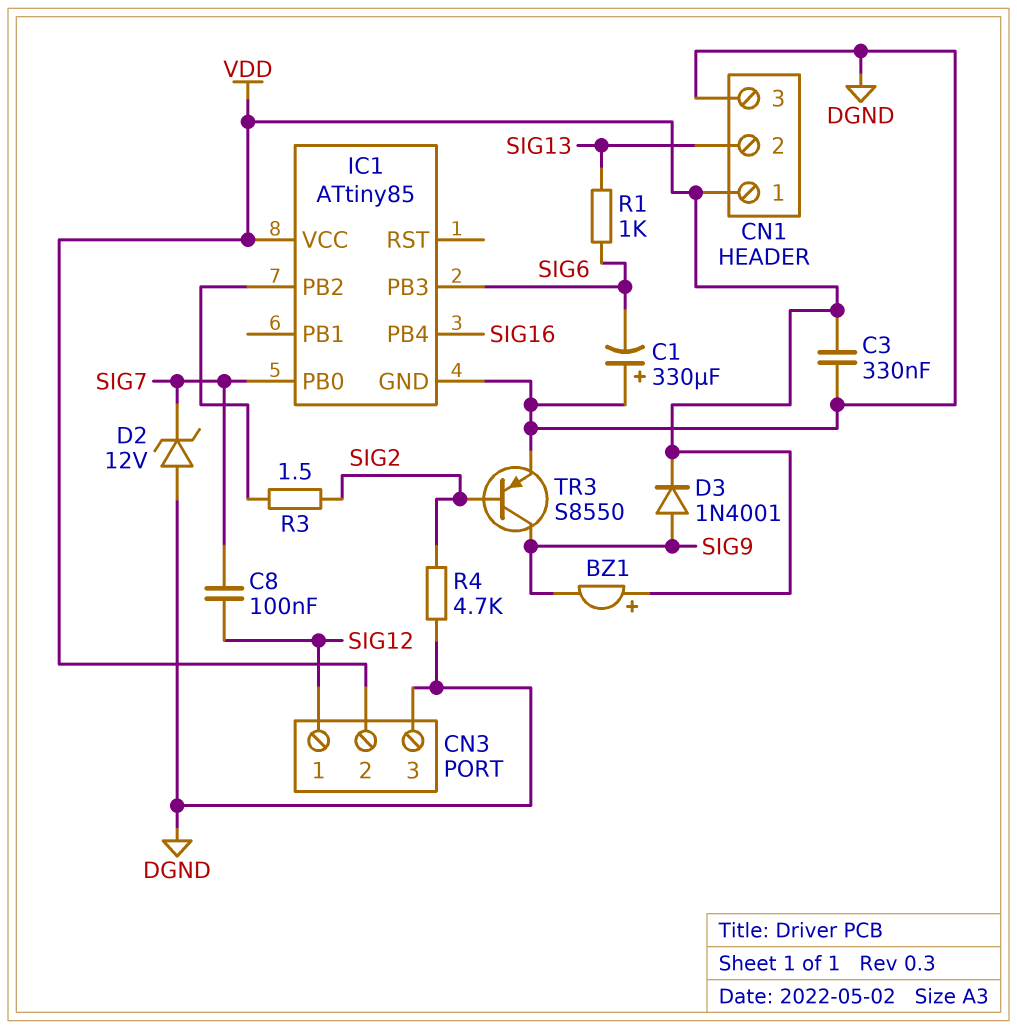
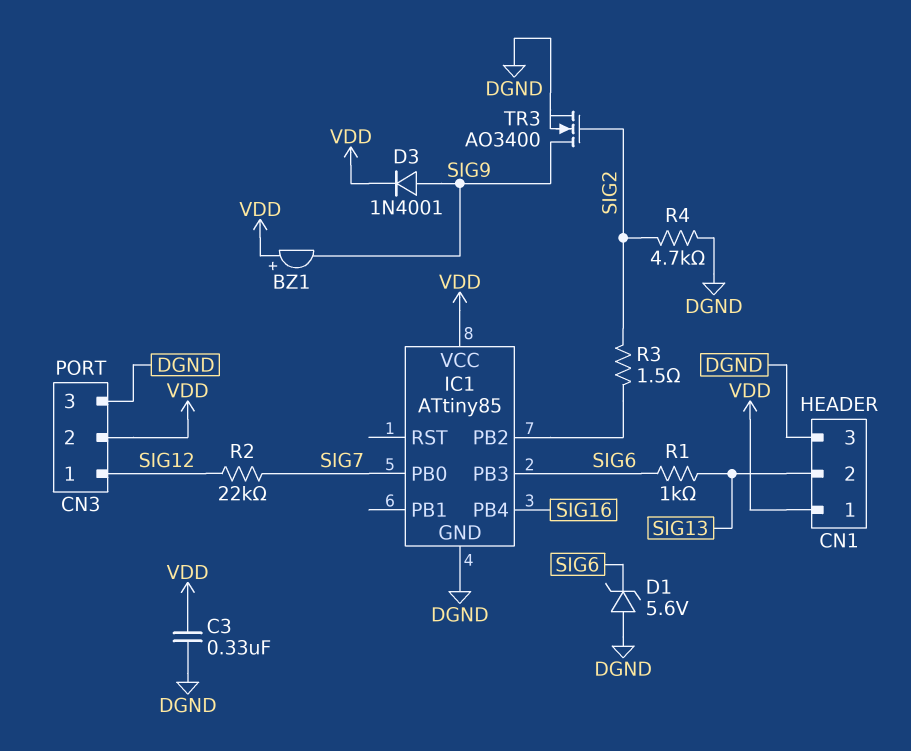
C1: 330uF (plus DGND, minus SIG6) -> none
C8: 100nF (SIG7, SIG12) -> none
D1: none -> zener 5.6V (A DGND, K SIG6)
D2: zener 12V (A DGND, K SIG7) -> none
R2: none -> 22k (SIG7, SIG12)
TR3: PNP S8550 (B SIG2, C SIG9, E DGND) -> NMOS AO3400 (G SIG2, D SIG9, S DGND)

